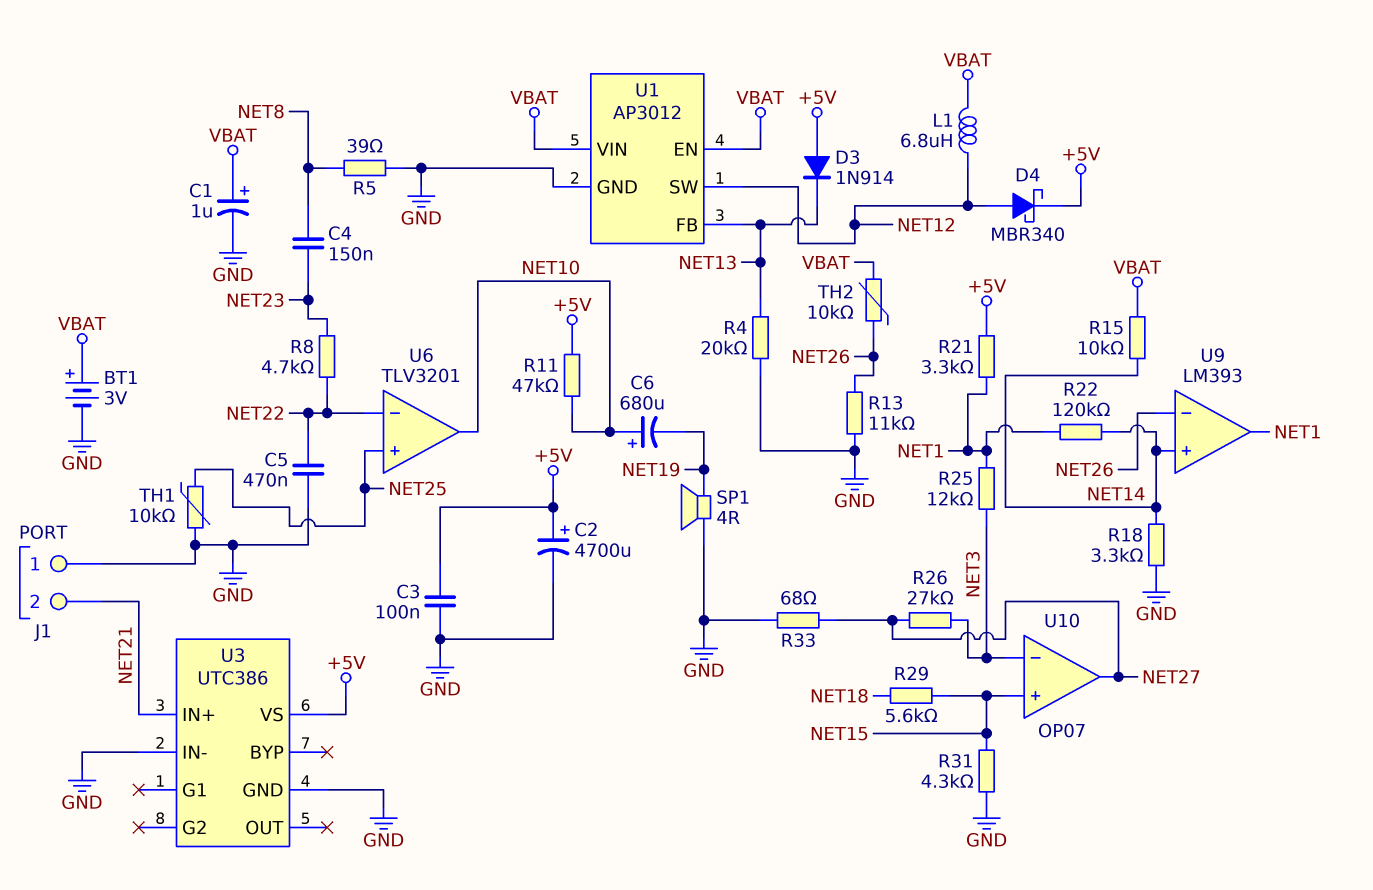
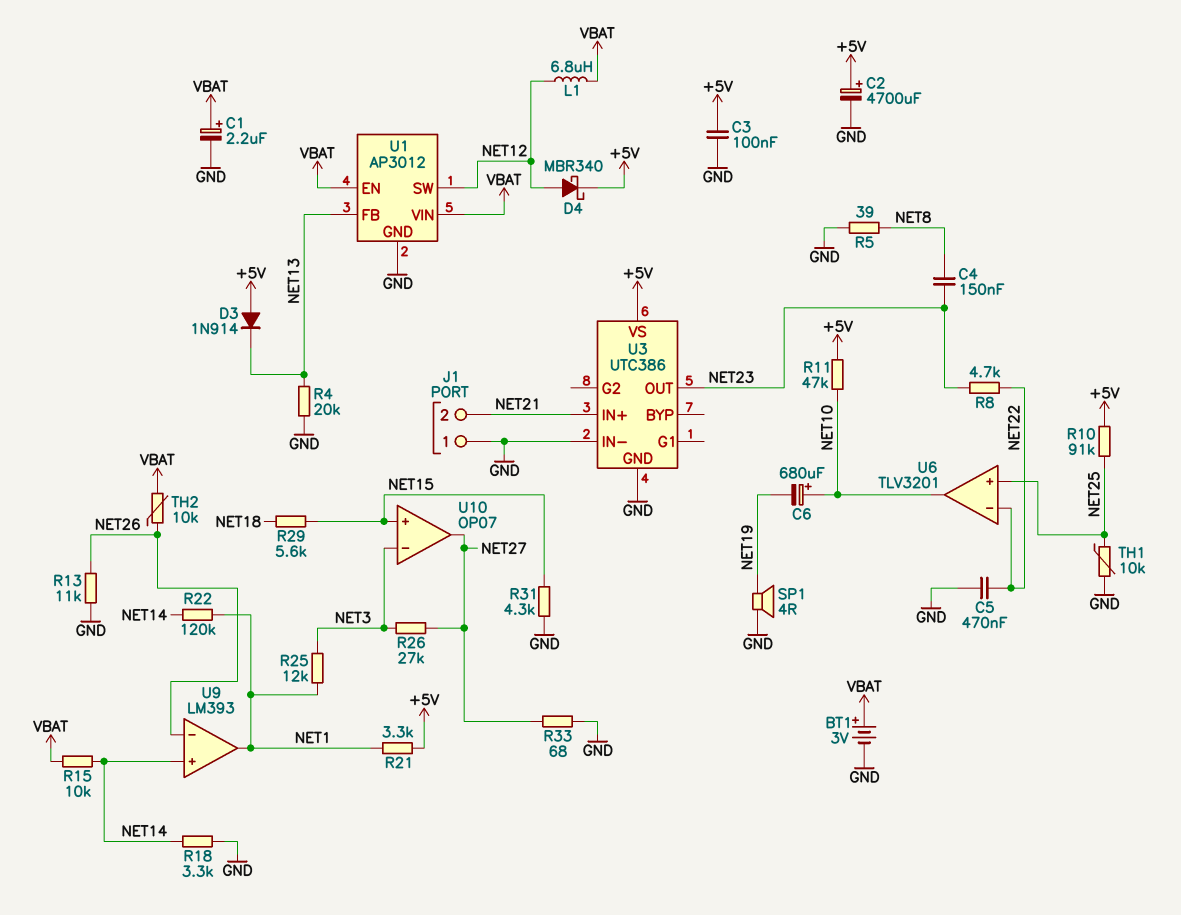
C1: 1uF (plus VBAT, minus GND) -> 2.2uF (plus VBAT, minus GND)
R10: none -> 91k (+5V, NET25)
U3 pin OUT: none -> NET23

